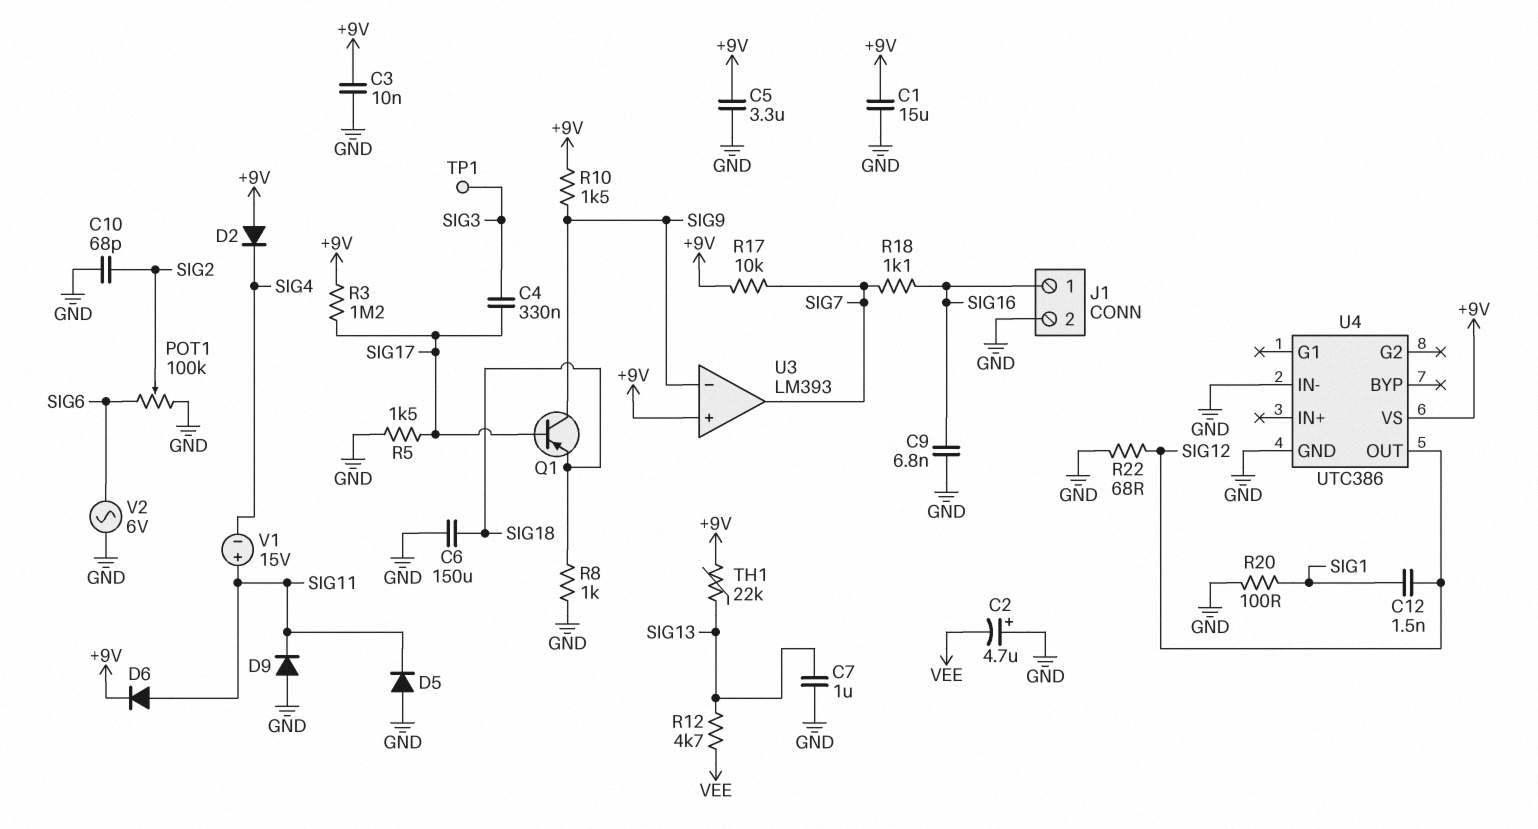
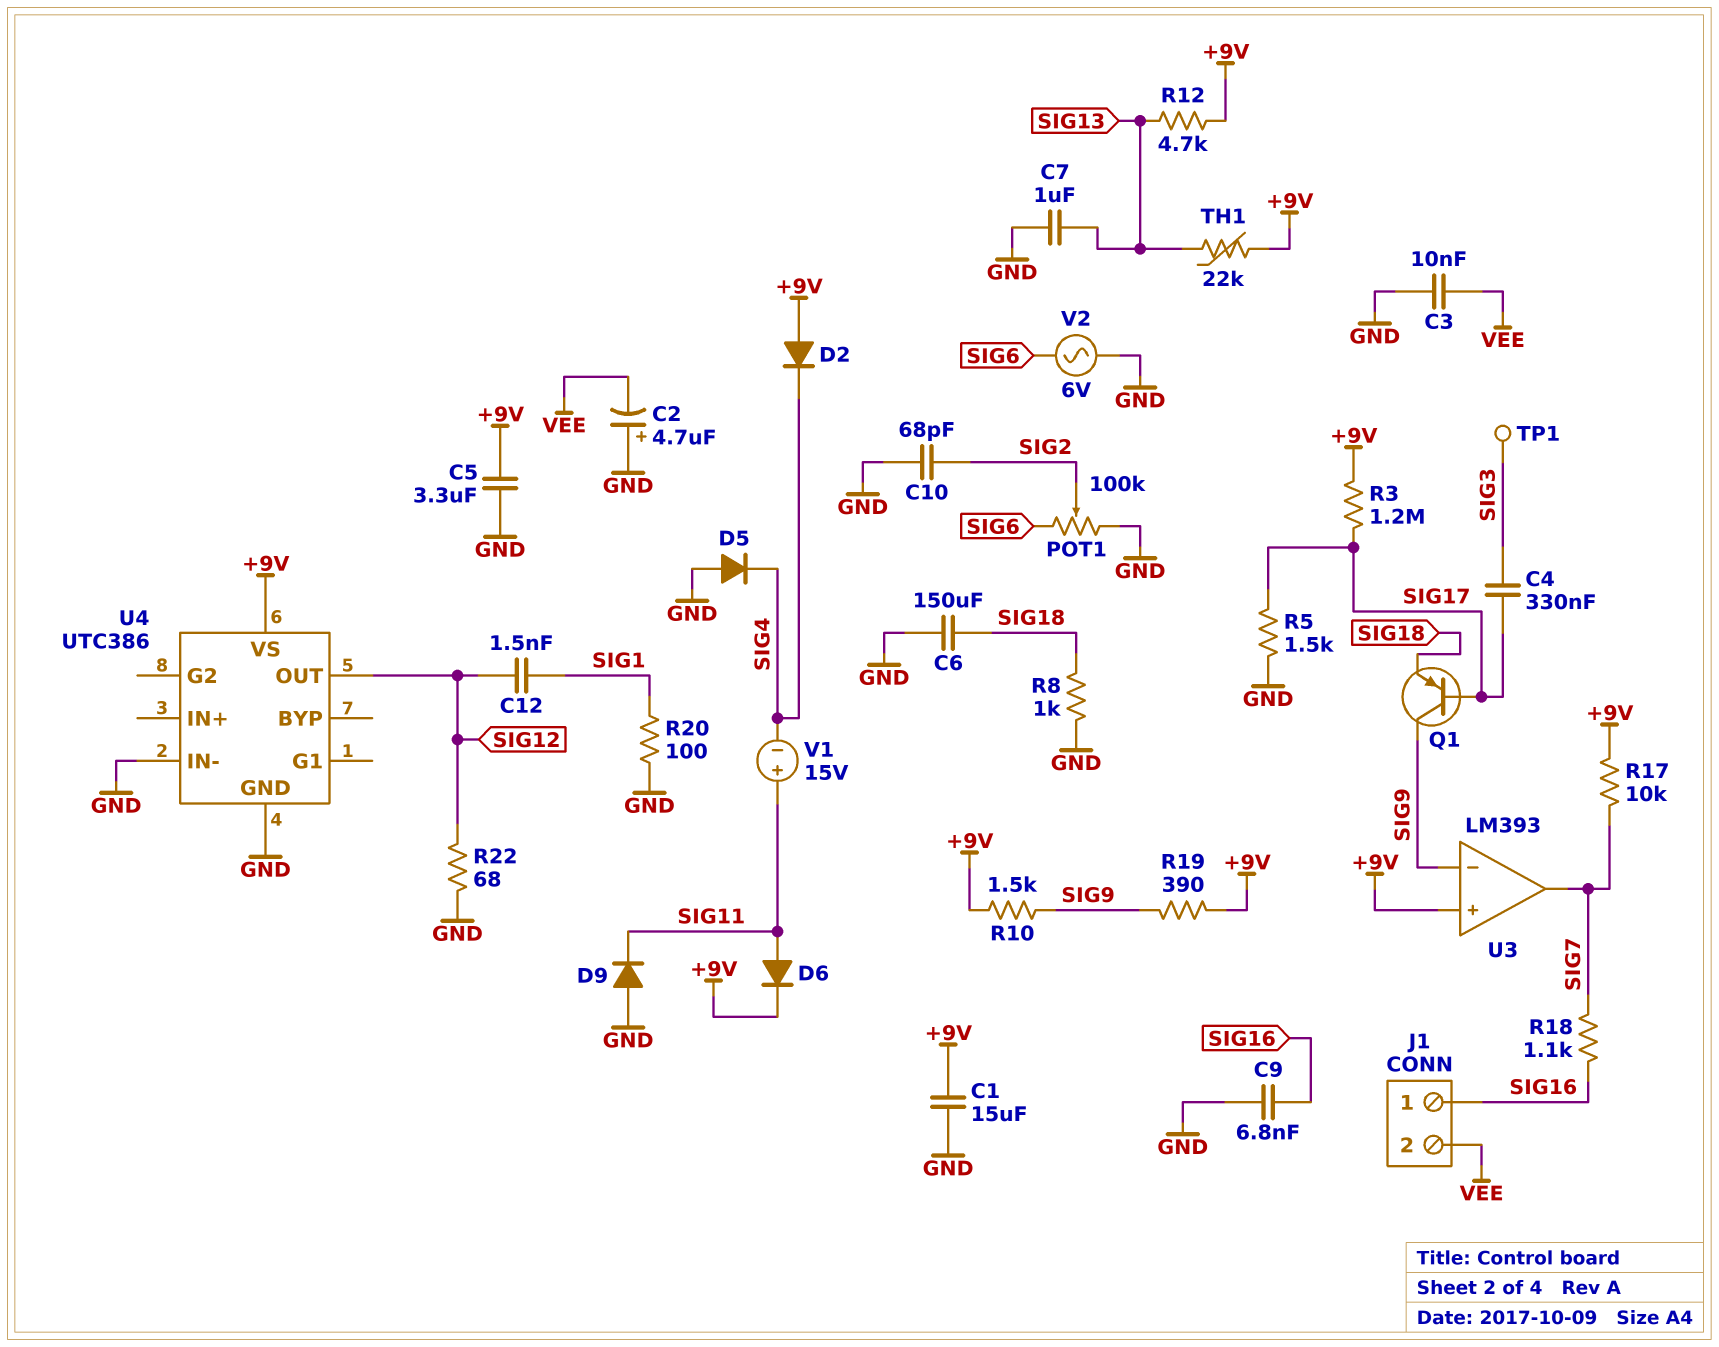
C3: 10nF (+9V, GND) -> 10nF (GND, VEE)
D5: diode (A GND, K SIG11) -> diode (A GND, K SIG4)
J1 pin 2: GND -> VEE
R12: 4.7k (SIG13, VEE) -> 4.7k (+9V, SIG13)
R19: none -> 390 (+9V, SIG9)

